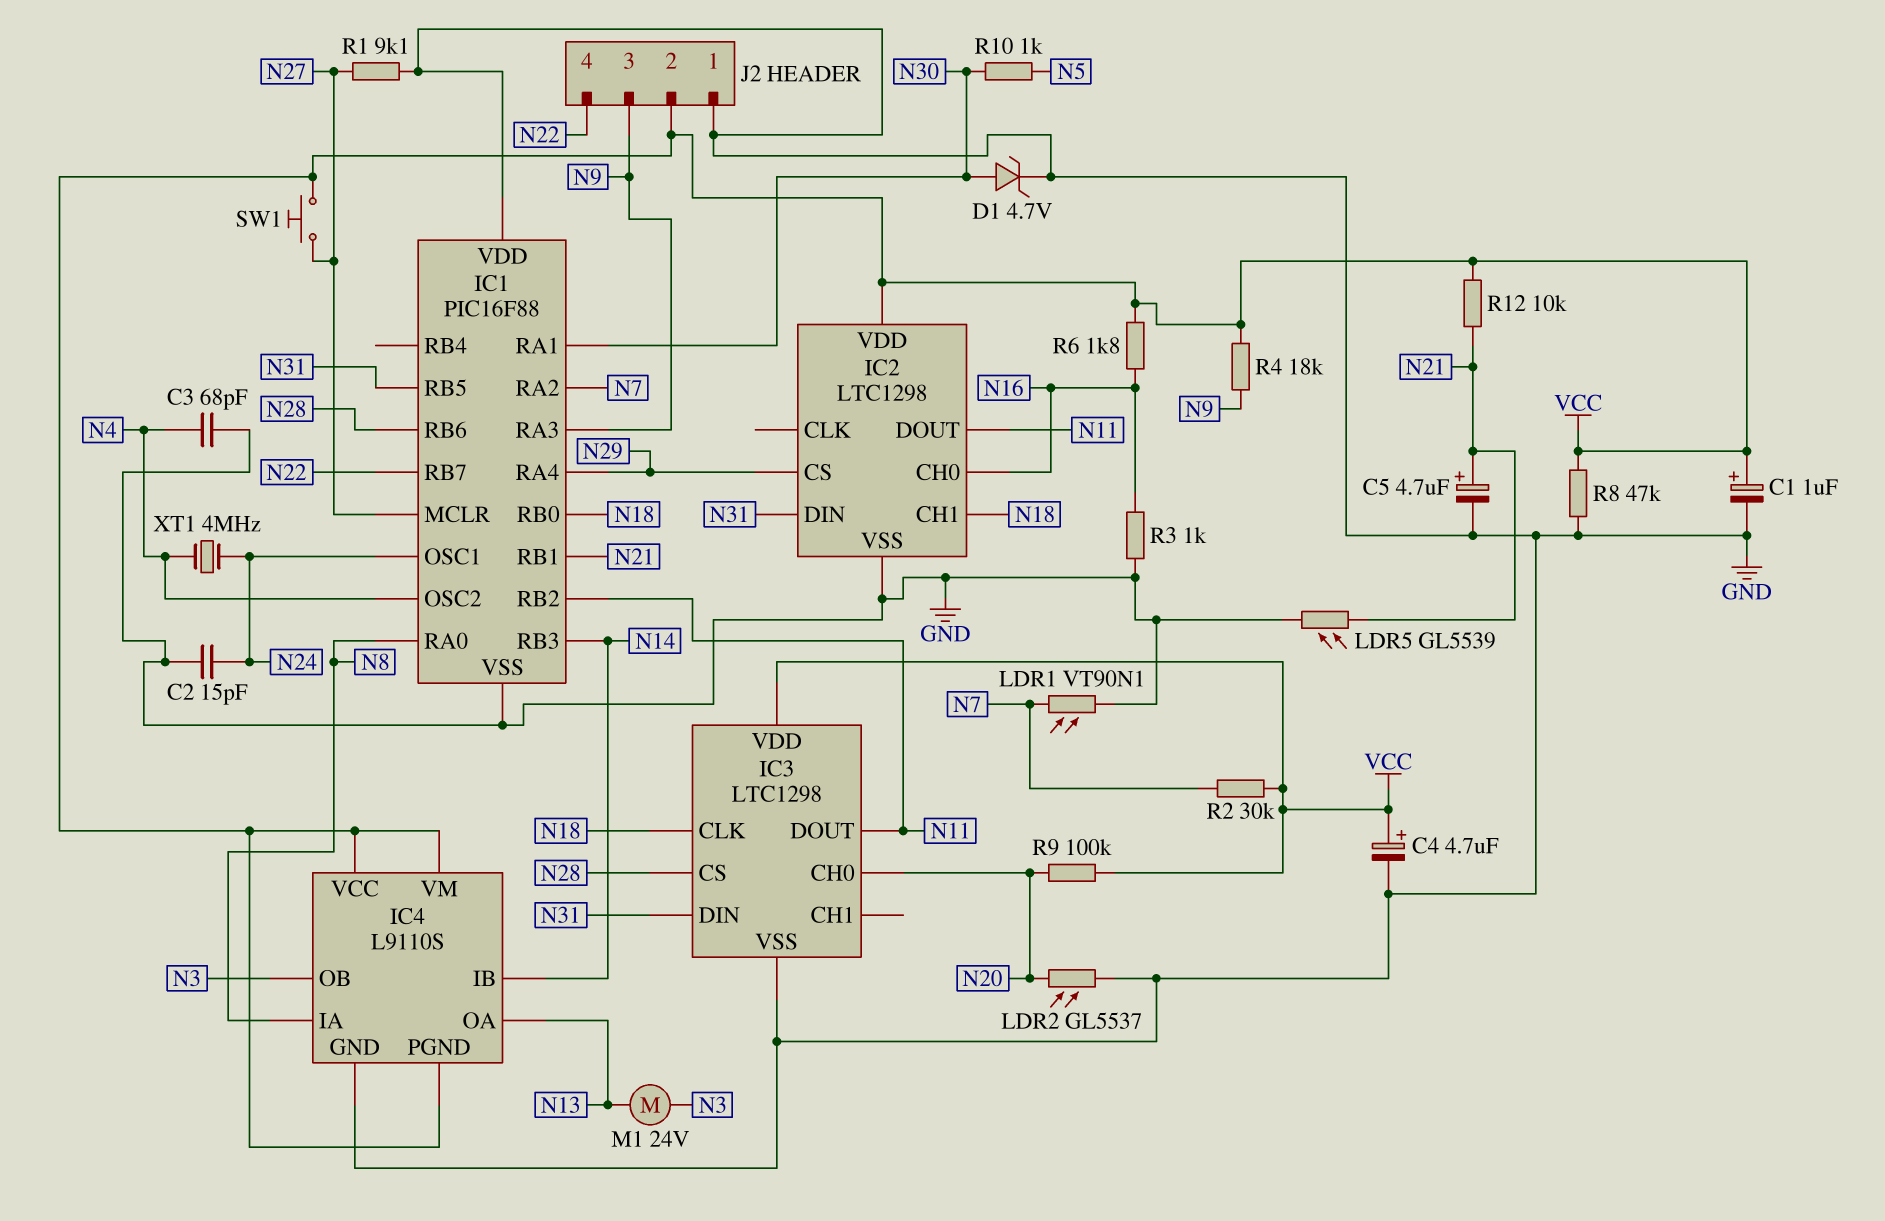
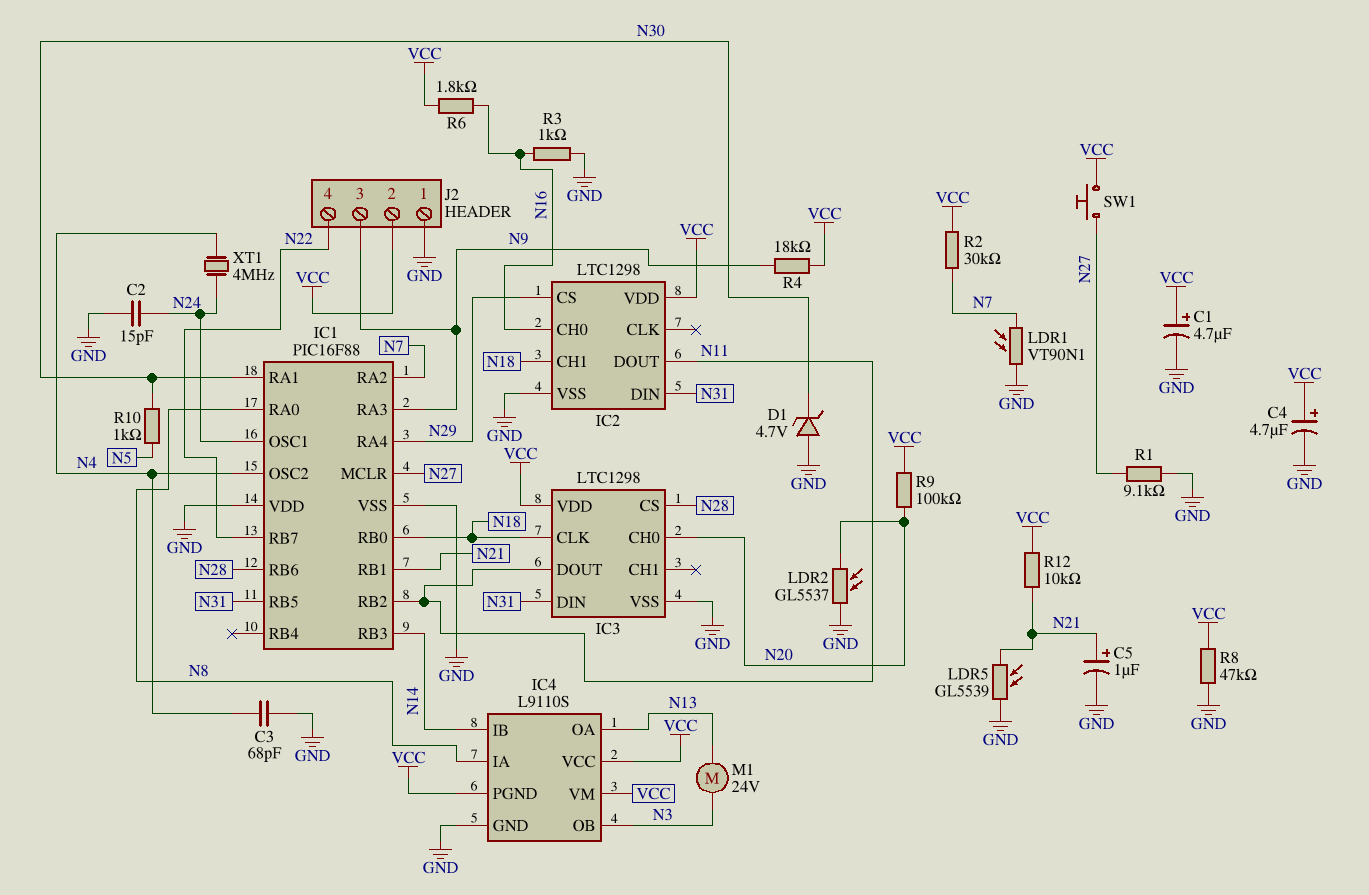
C1: 1uF (plus VCC, minus GND) -> 4.7uF (plus VCC, minus GND)
C5: 4.7uF (plus N21, minus GND) -> 1uF (plus N21, minus GND)
D1: zener 4.7V (A N30, K GND) -> zener 4.7V (A GND, K N30)

